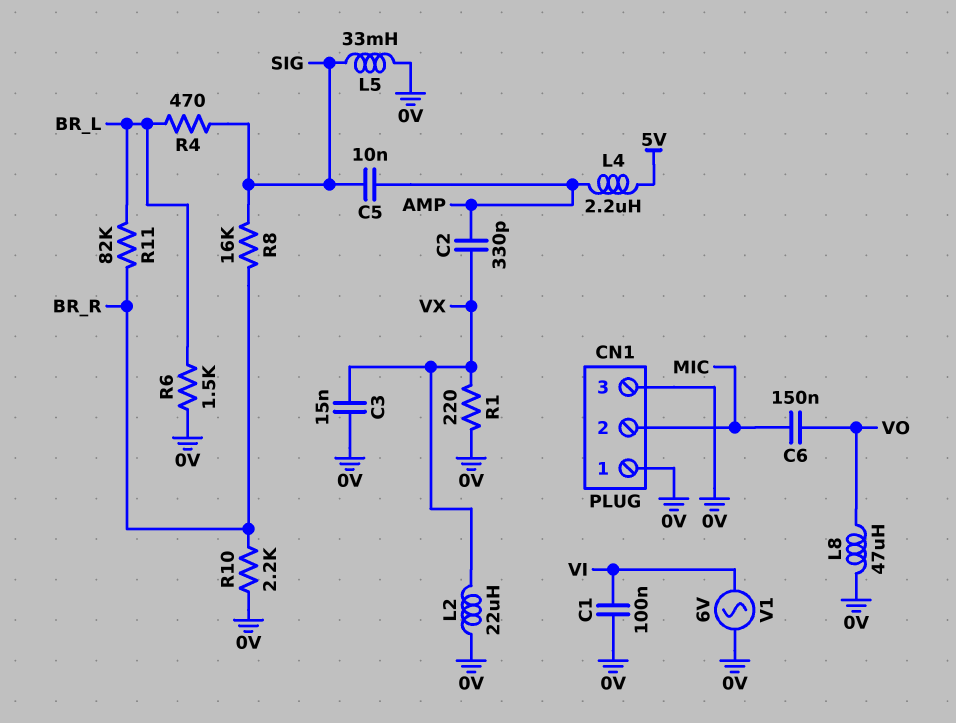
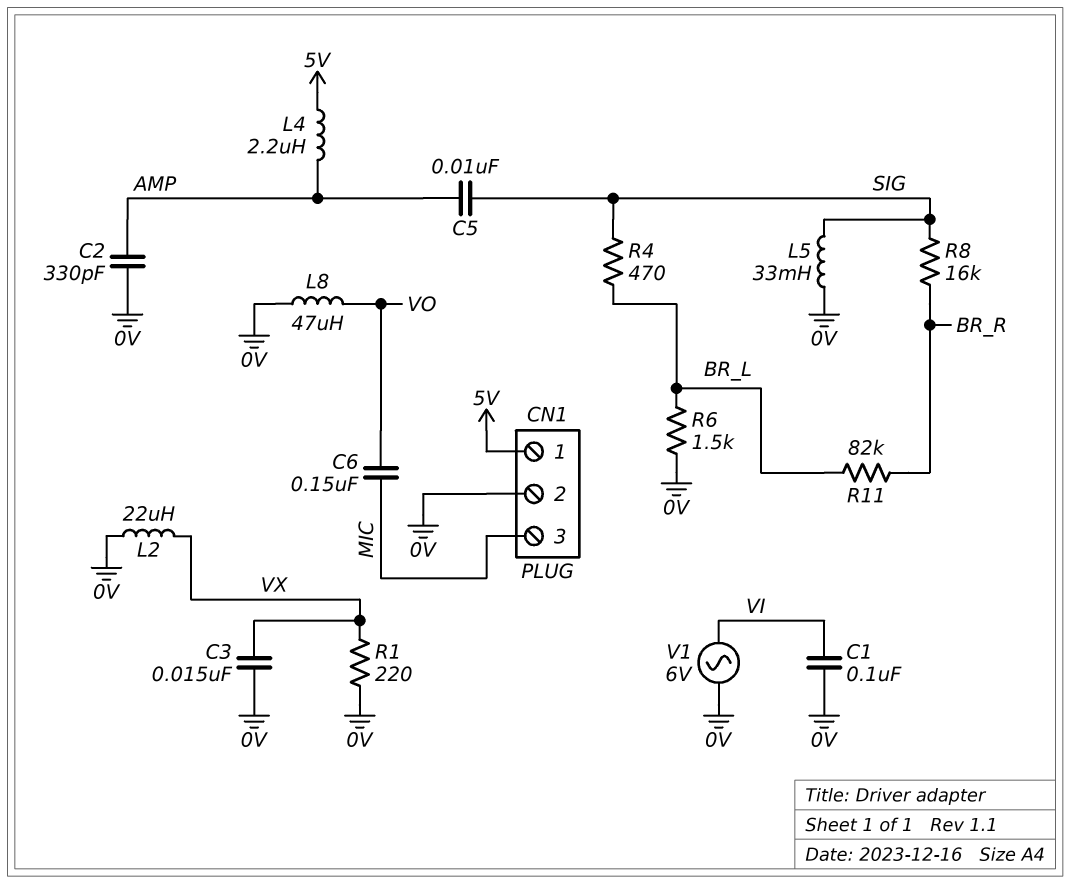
C2: 330pF (AMP, VX) -> 330pF (0V, AMP)
CN1 pin 1: 0V -> 5V
CN1 pin 2: MIC -> 0V
CN1 pin 3: 0V -> MIC
R10: 2.2k (0V, BR_R) -> none

